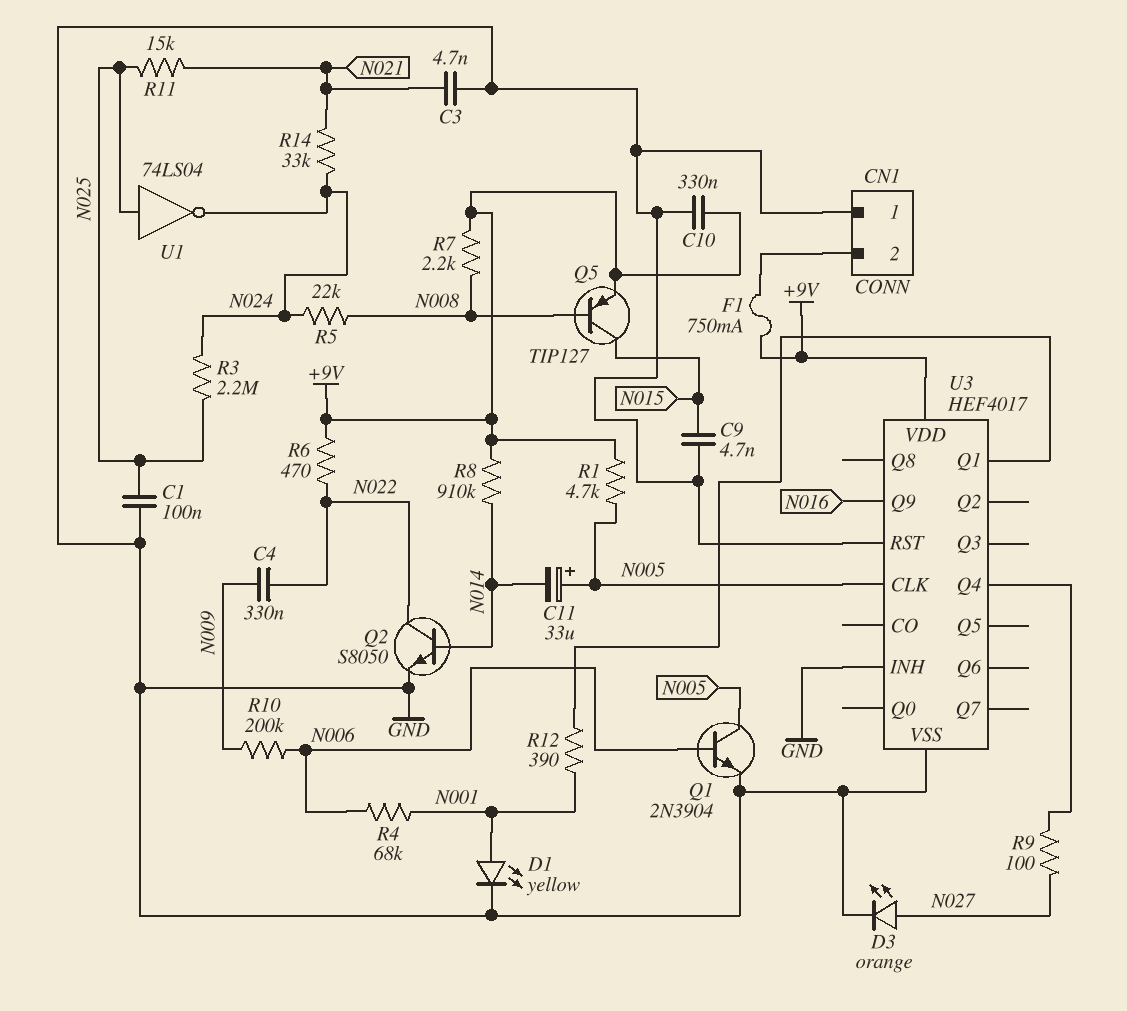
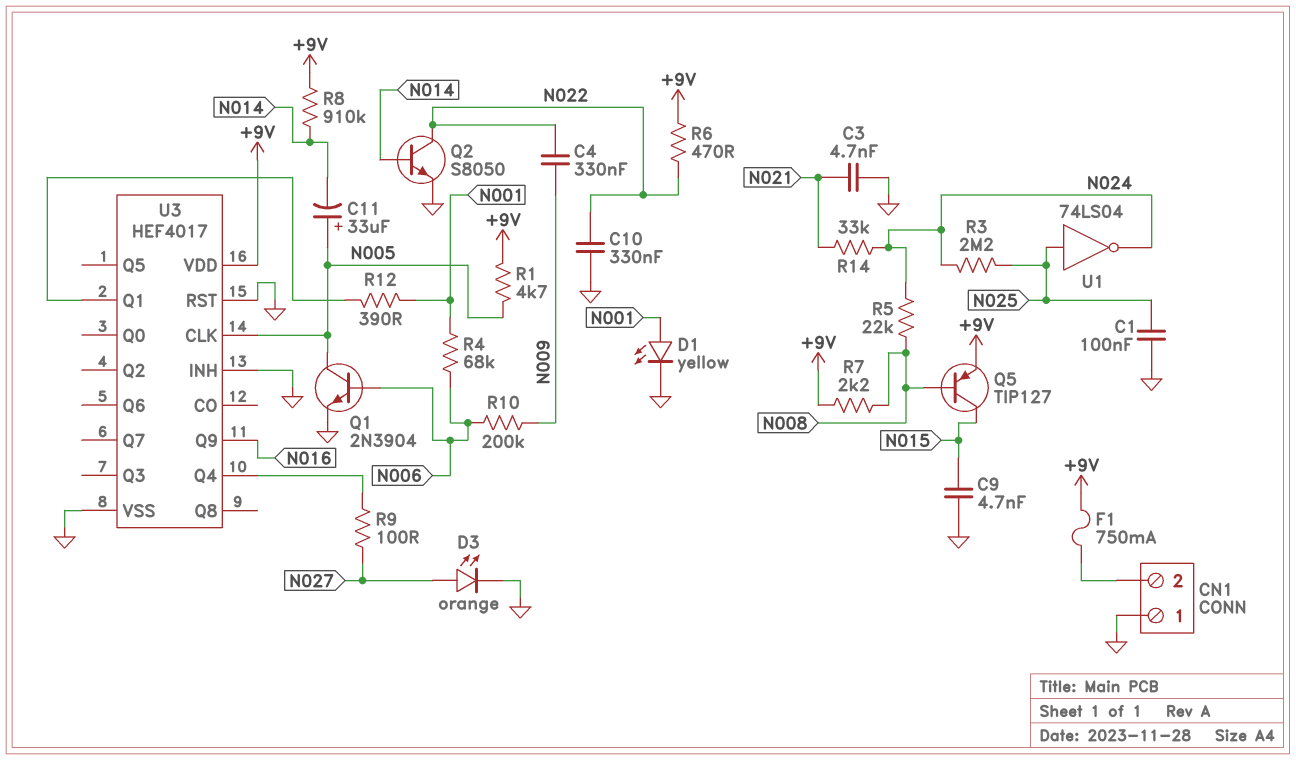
C10: 330nF (+9V, GND) -> 330nF (GND, N022)
R11: 15k (N021, N025) -> none

